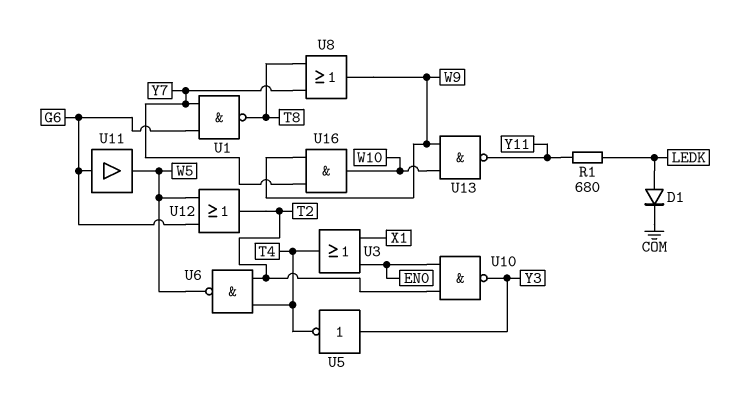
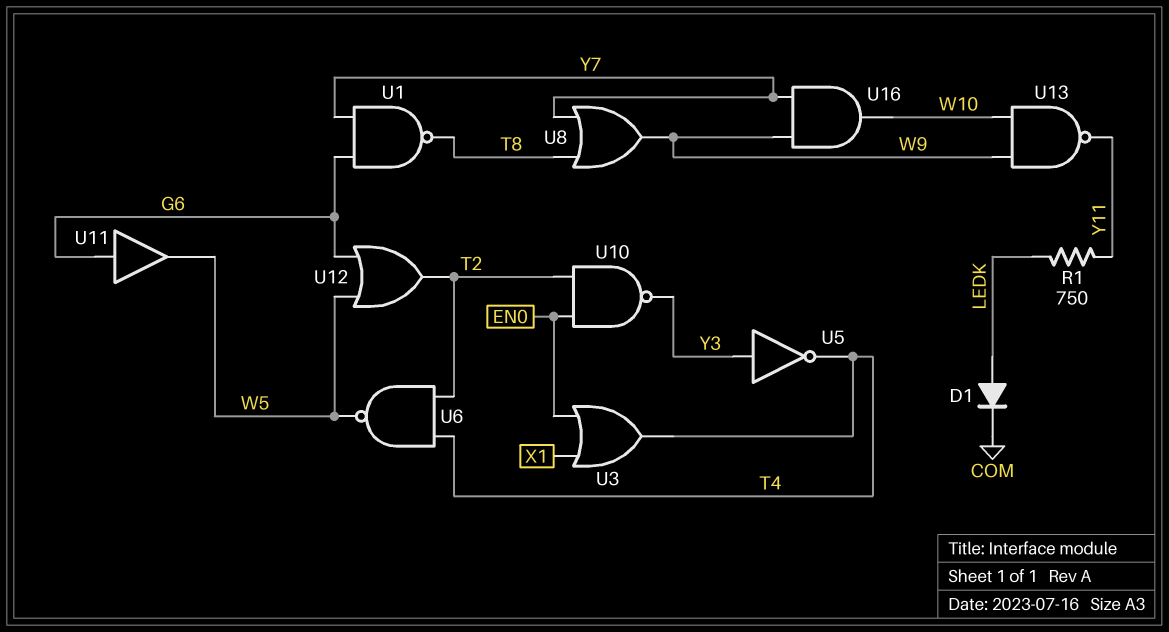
R1: 680 (LEDK, Y11) -> 750 (LEDK, Y11)

